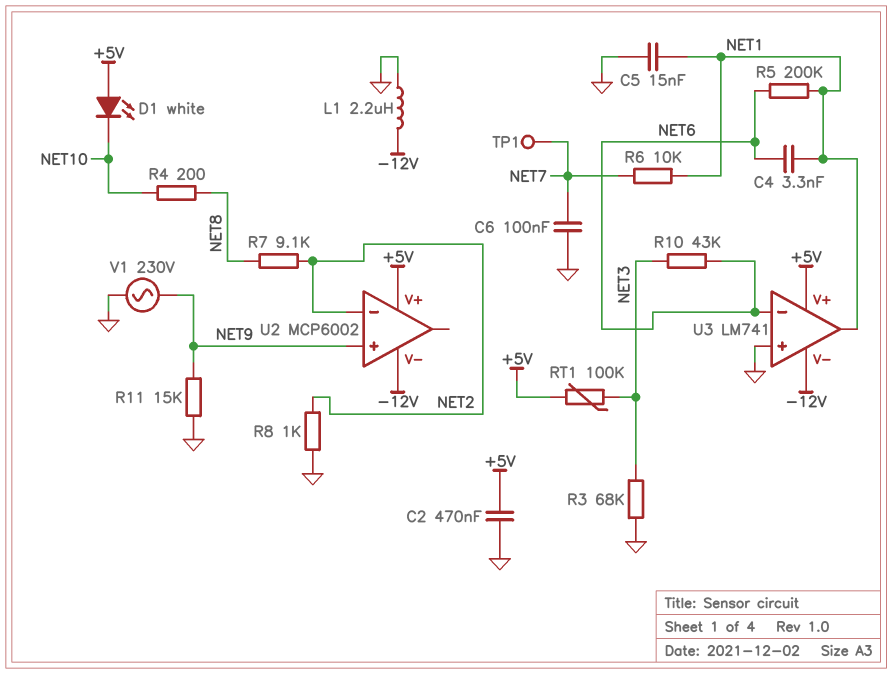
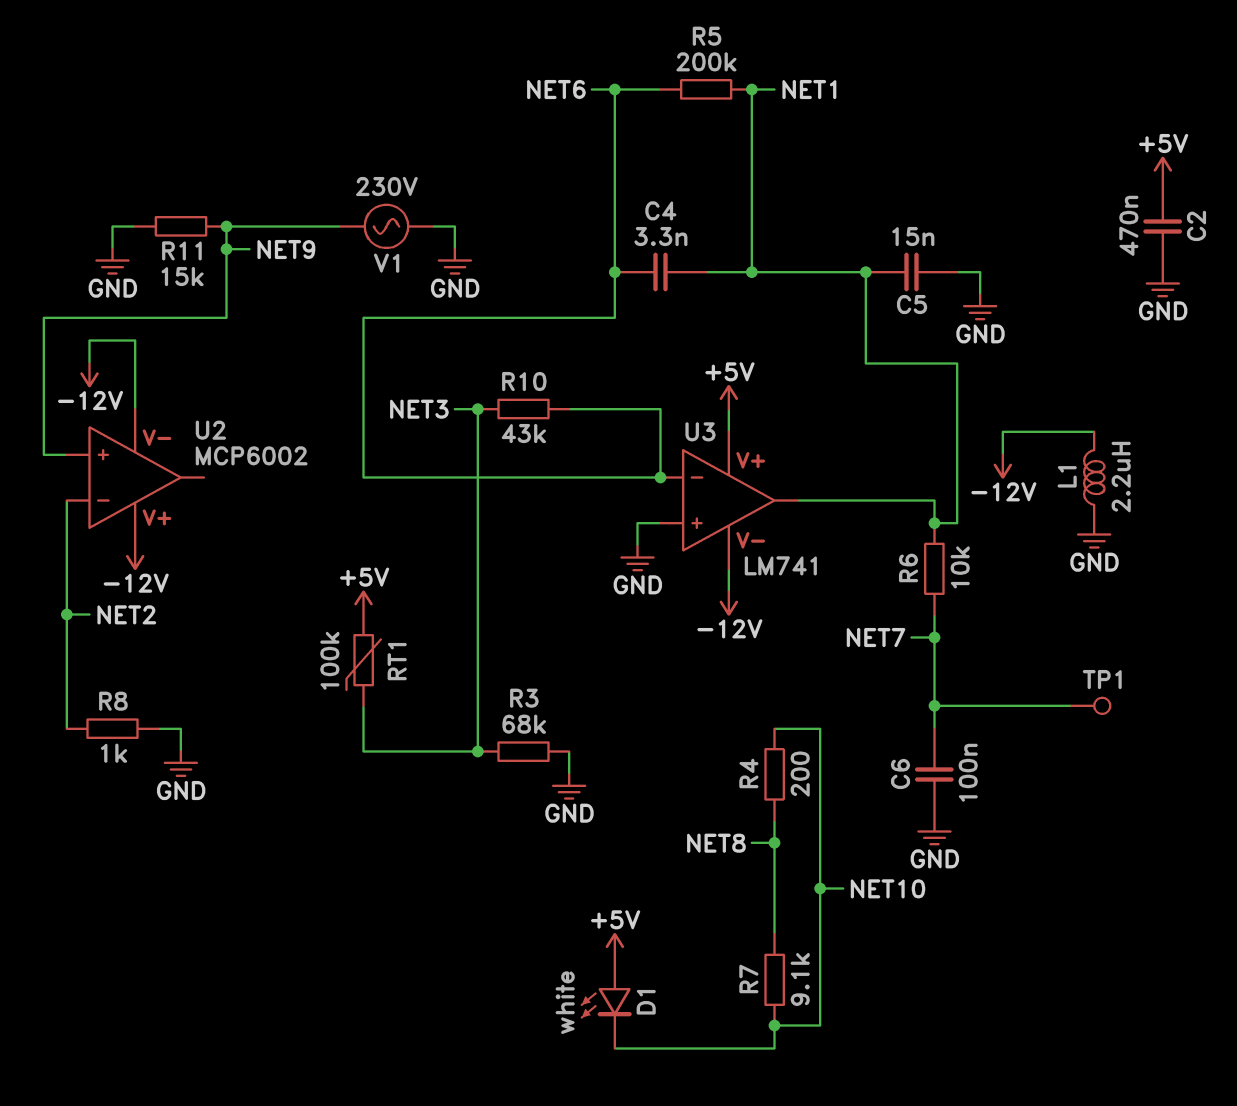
R7: 9.1k (NET2, NET8) -> 9.1k (NET8, NET10)
U2 pin V+: +5V -> -12V

